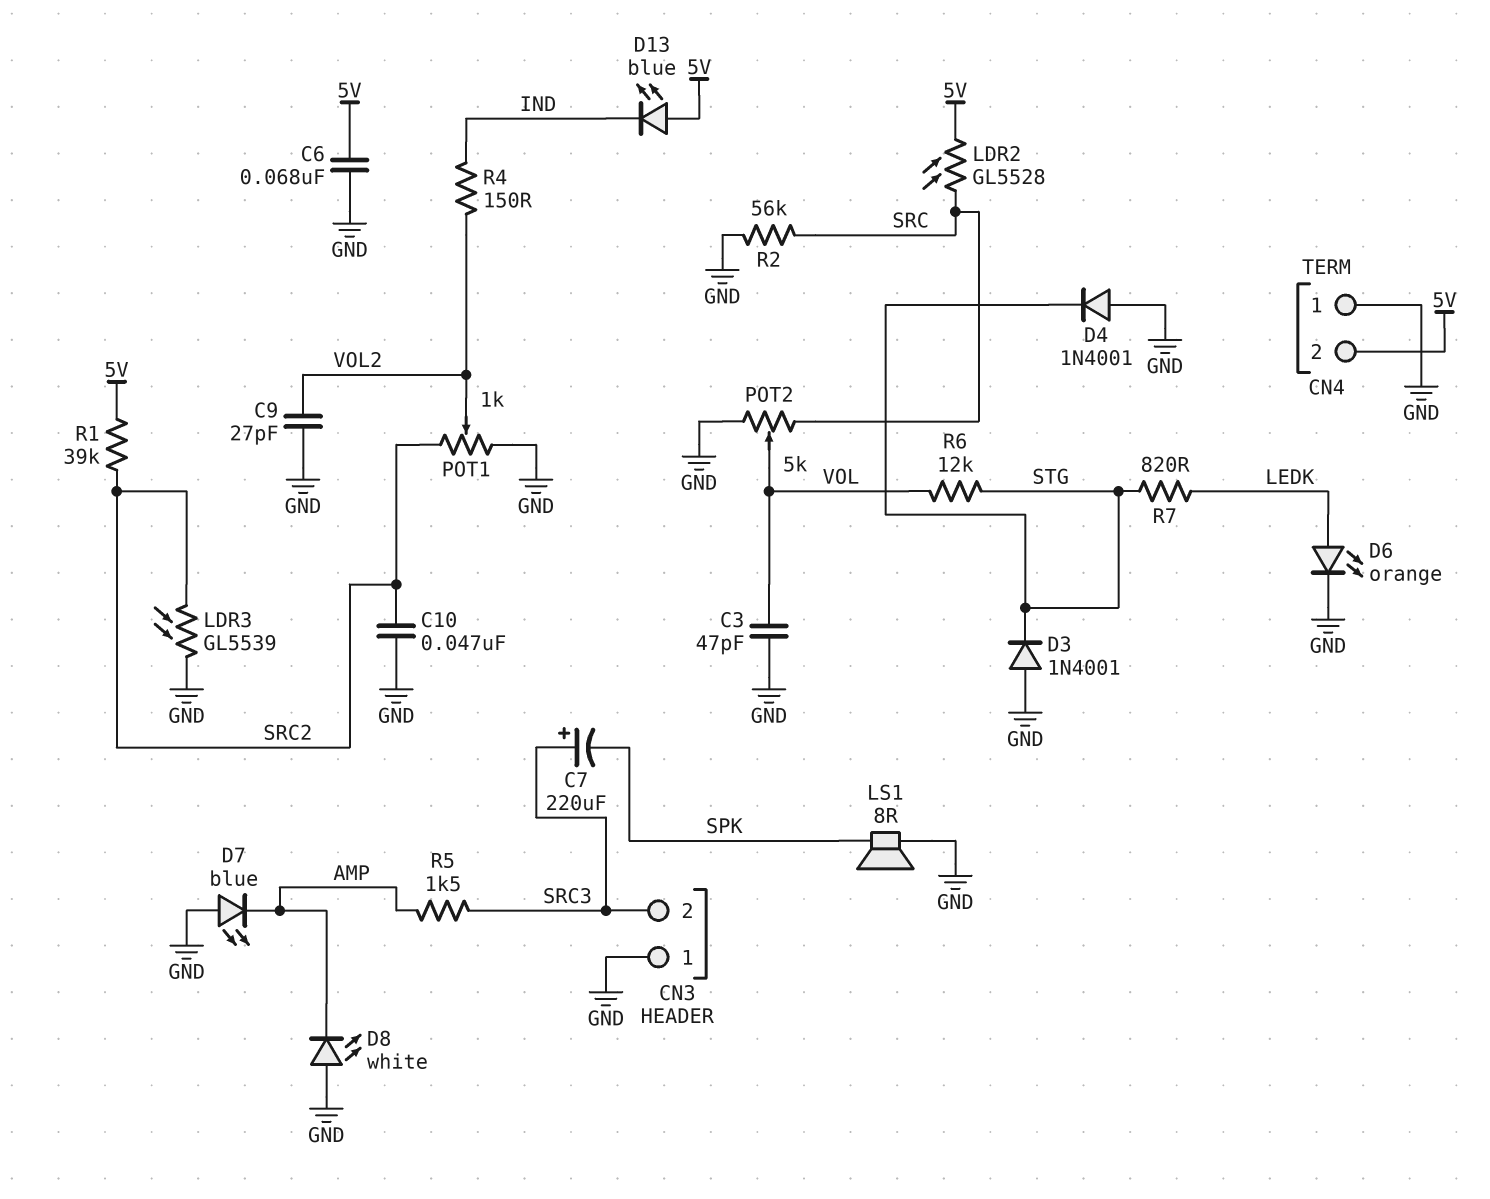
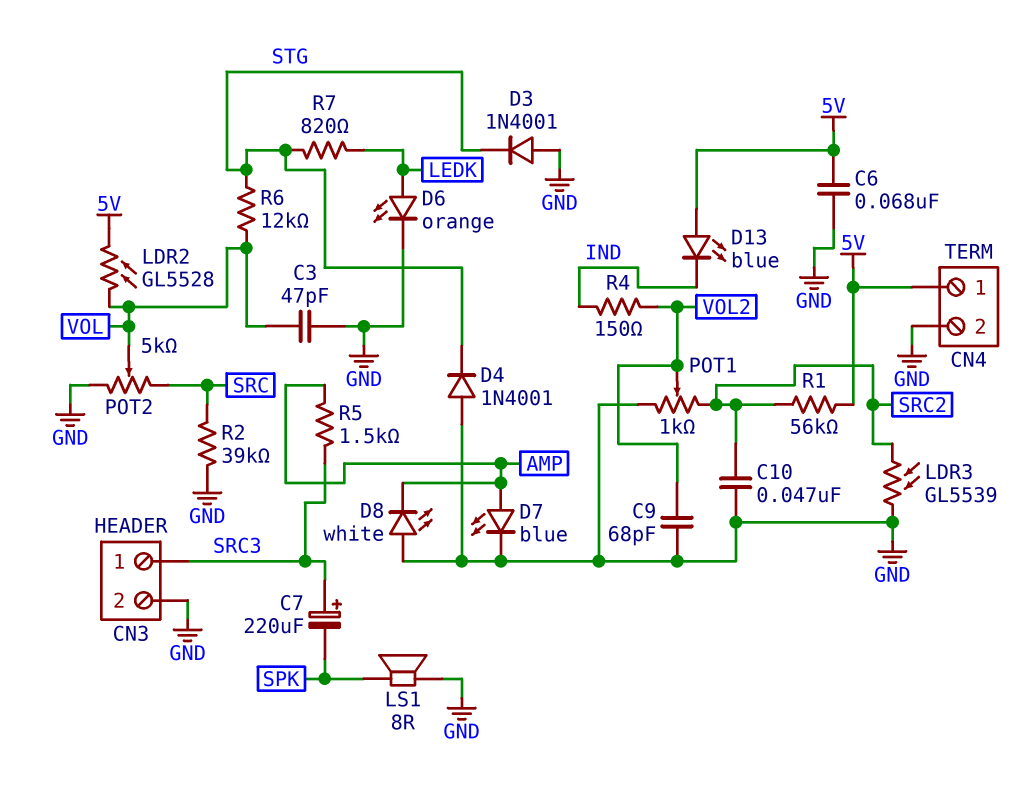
C9: 27pF (GND, VOL2) -> 68pF (GND, VOL2)
CN3 pin 1: GND -> SRC3
CN3 pin 2: SRC3 -> GND
CN4 pin 1: GND -> 5V
CN4 pin 2: 5V -> GND
D7: LED blue (A GND, K AMP) -> LED blue (A AMP, K GND)
LDR2: GL5528 (5V, SRC) -> GL5528 (5V, VOL)
R1: 39k (5V, SRC2) -> 56k (5V, SRC2)
R2: 56k (GND, SRC) -> 39k (GND, SRC)

